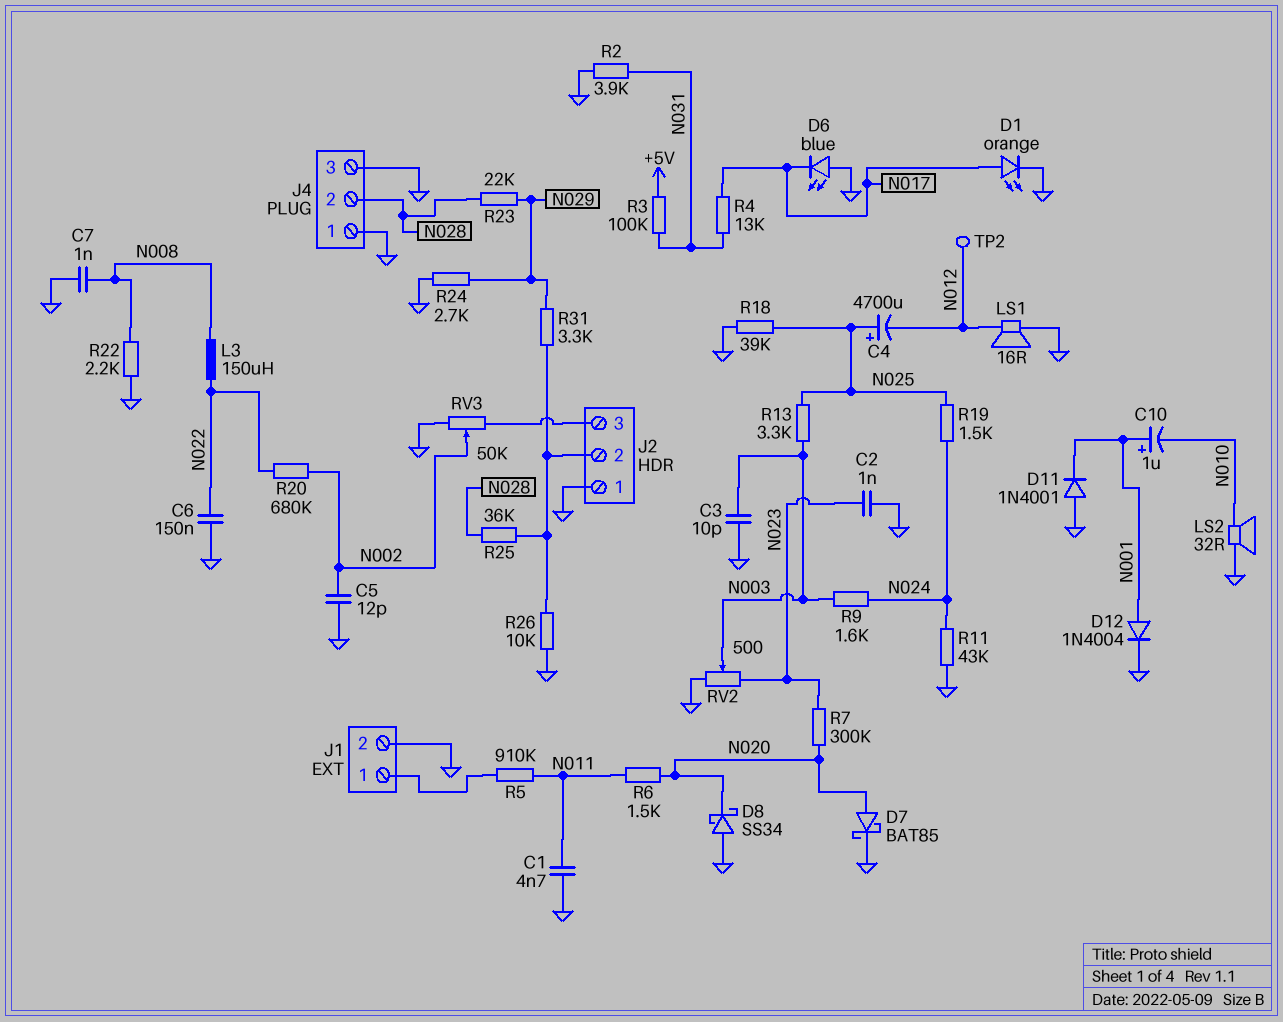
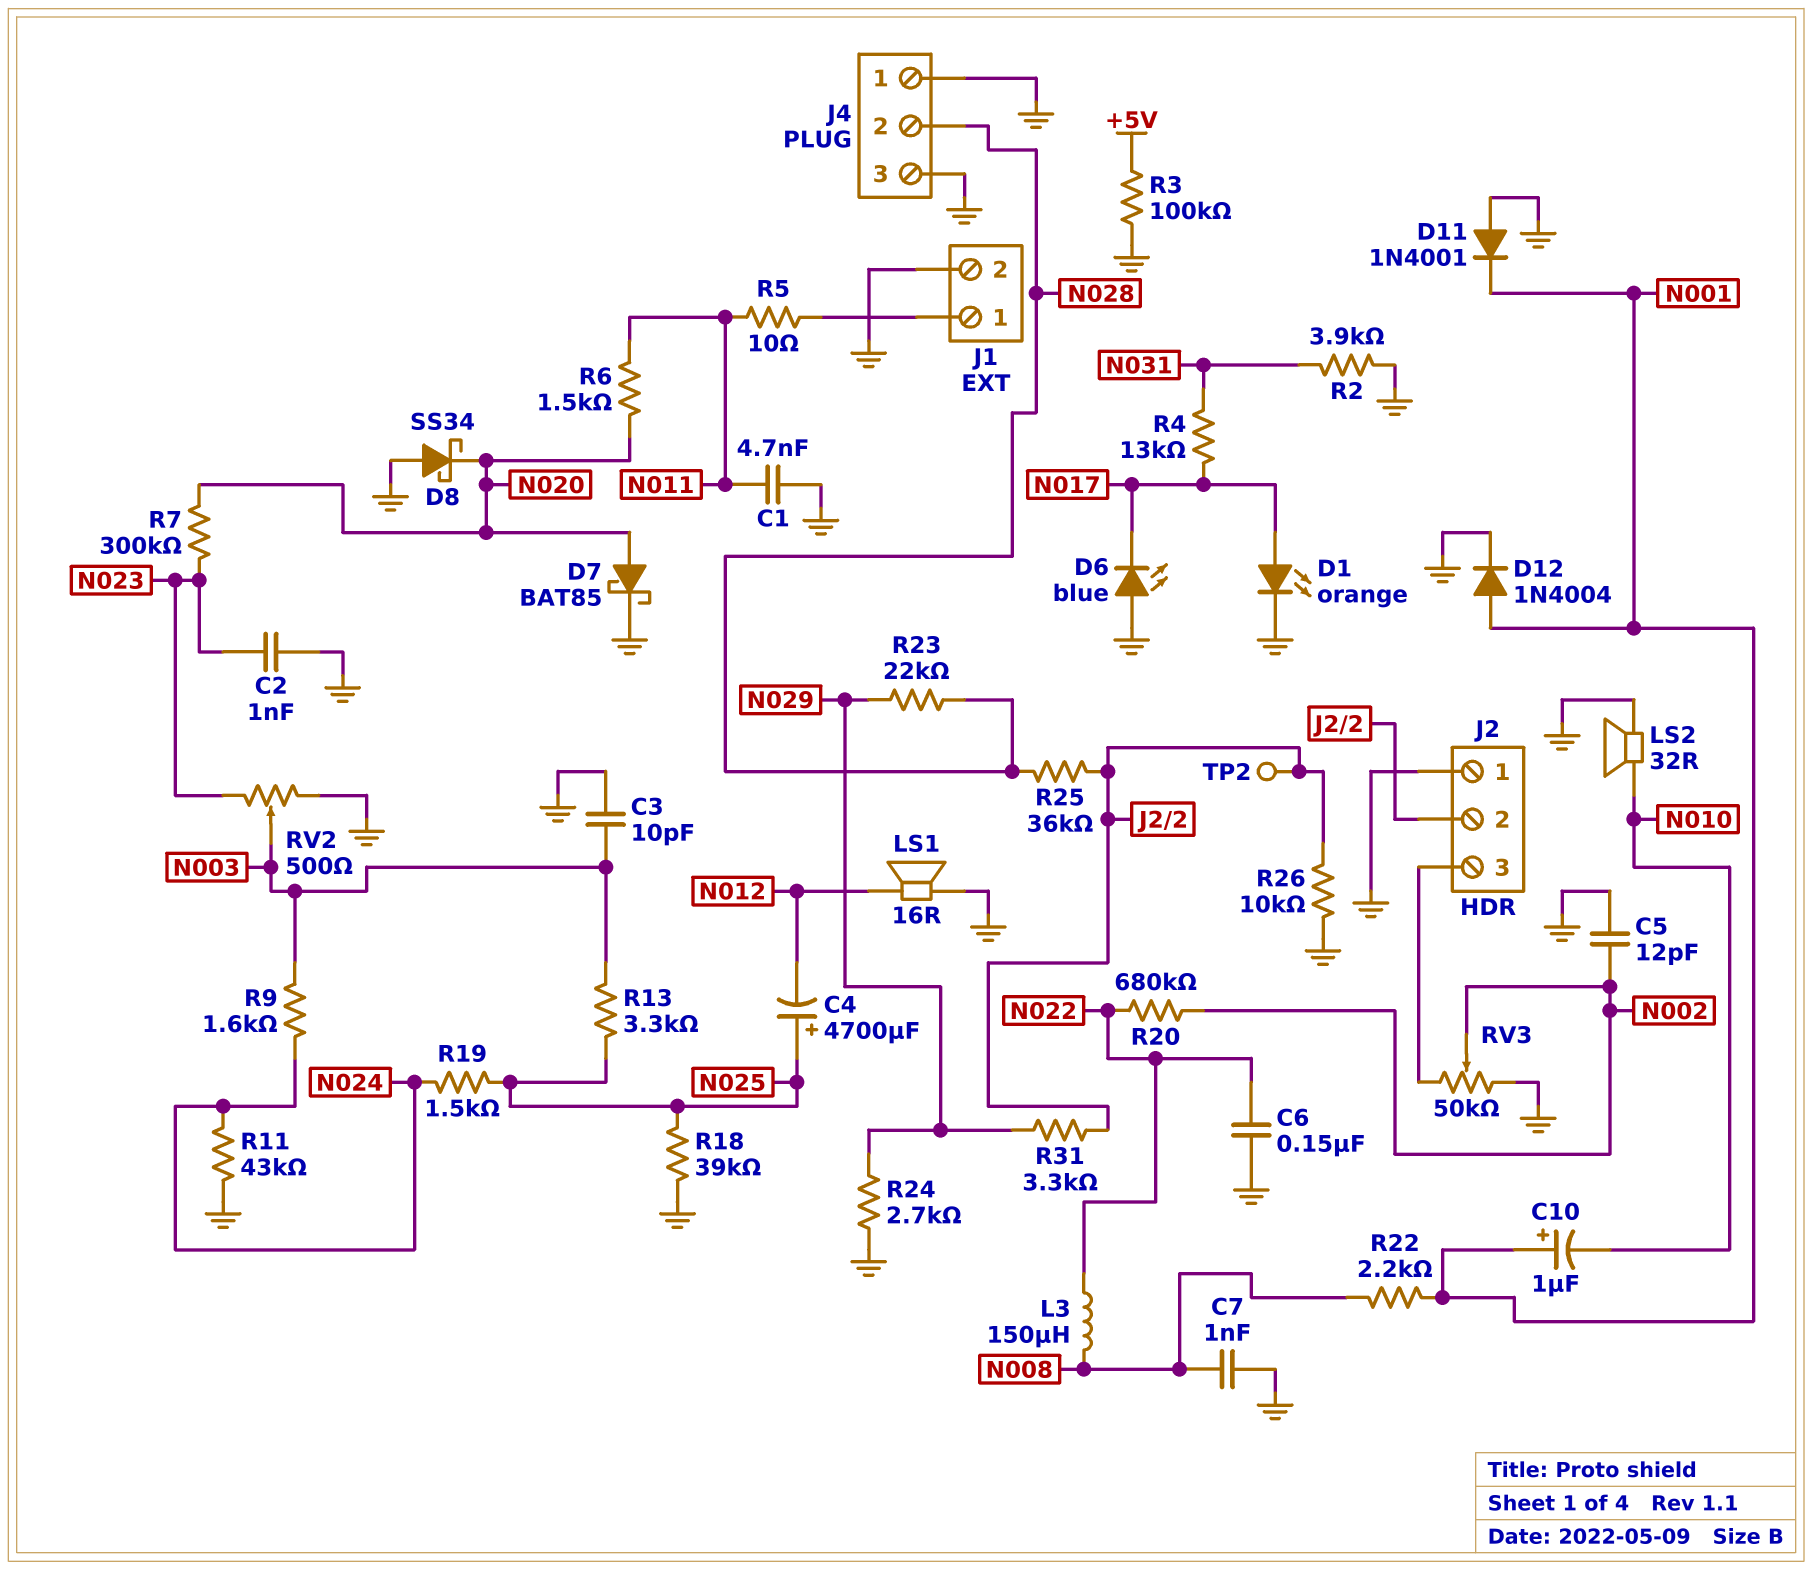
R3: 100k (+5V, N031) -> 100k (+5V, GND)
R5: 910k (J1/1, N011) -> 10 (J1/1, N011)
R22: 2.2k (GND, N008) -> 2.2k (N001, N008)
TP2: test point (N012) -> test point (J2/2)

